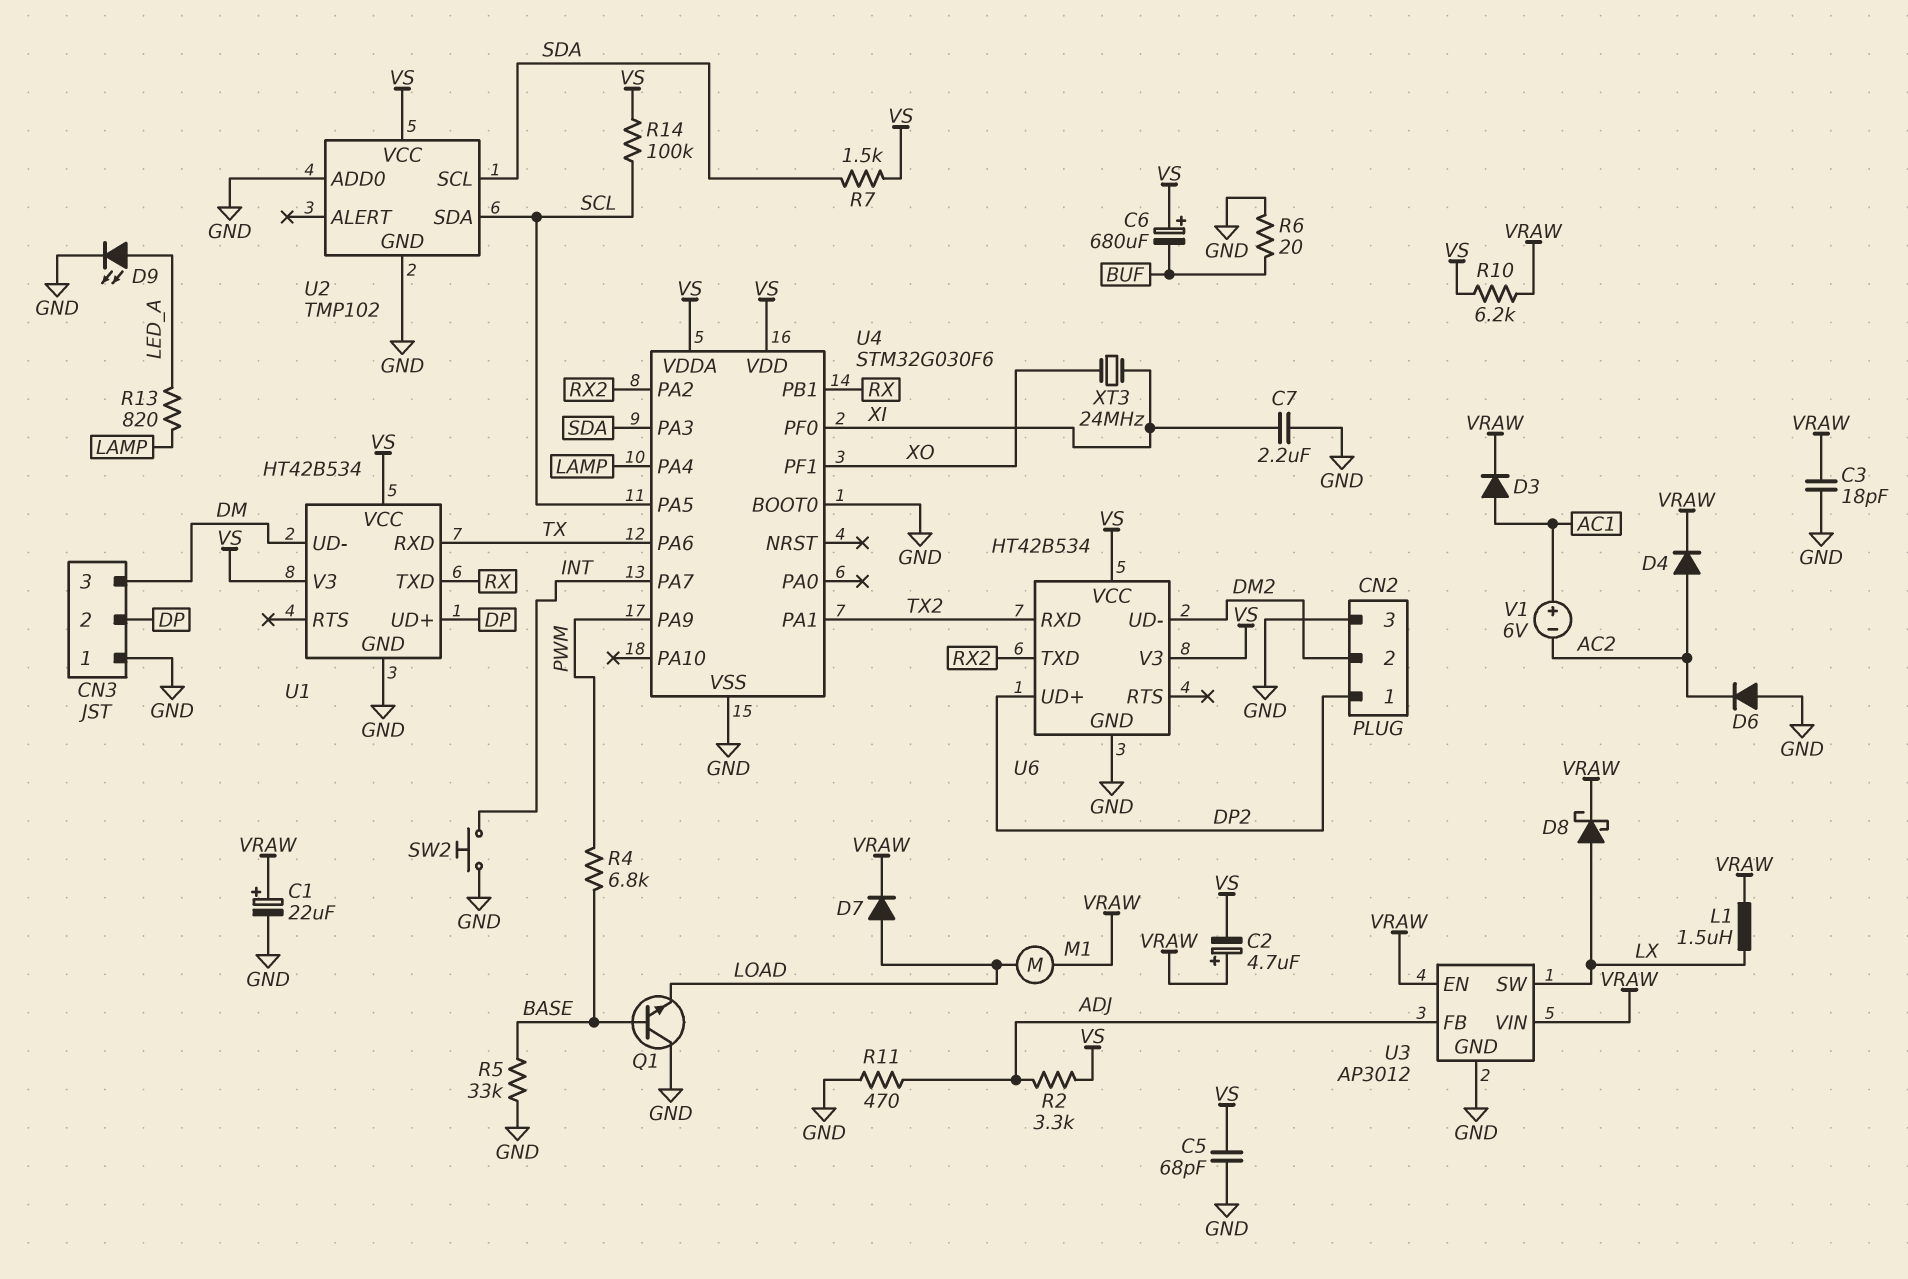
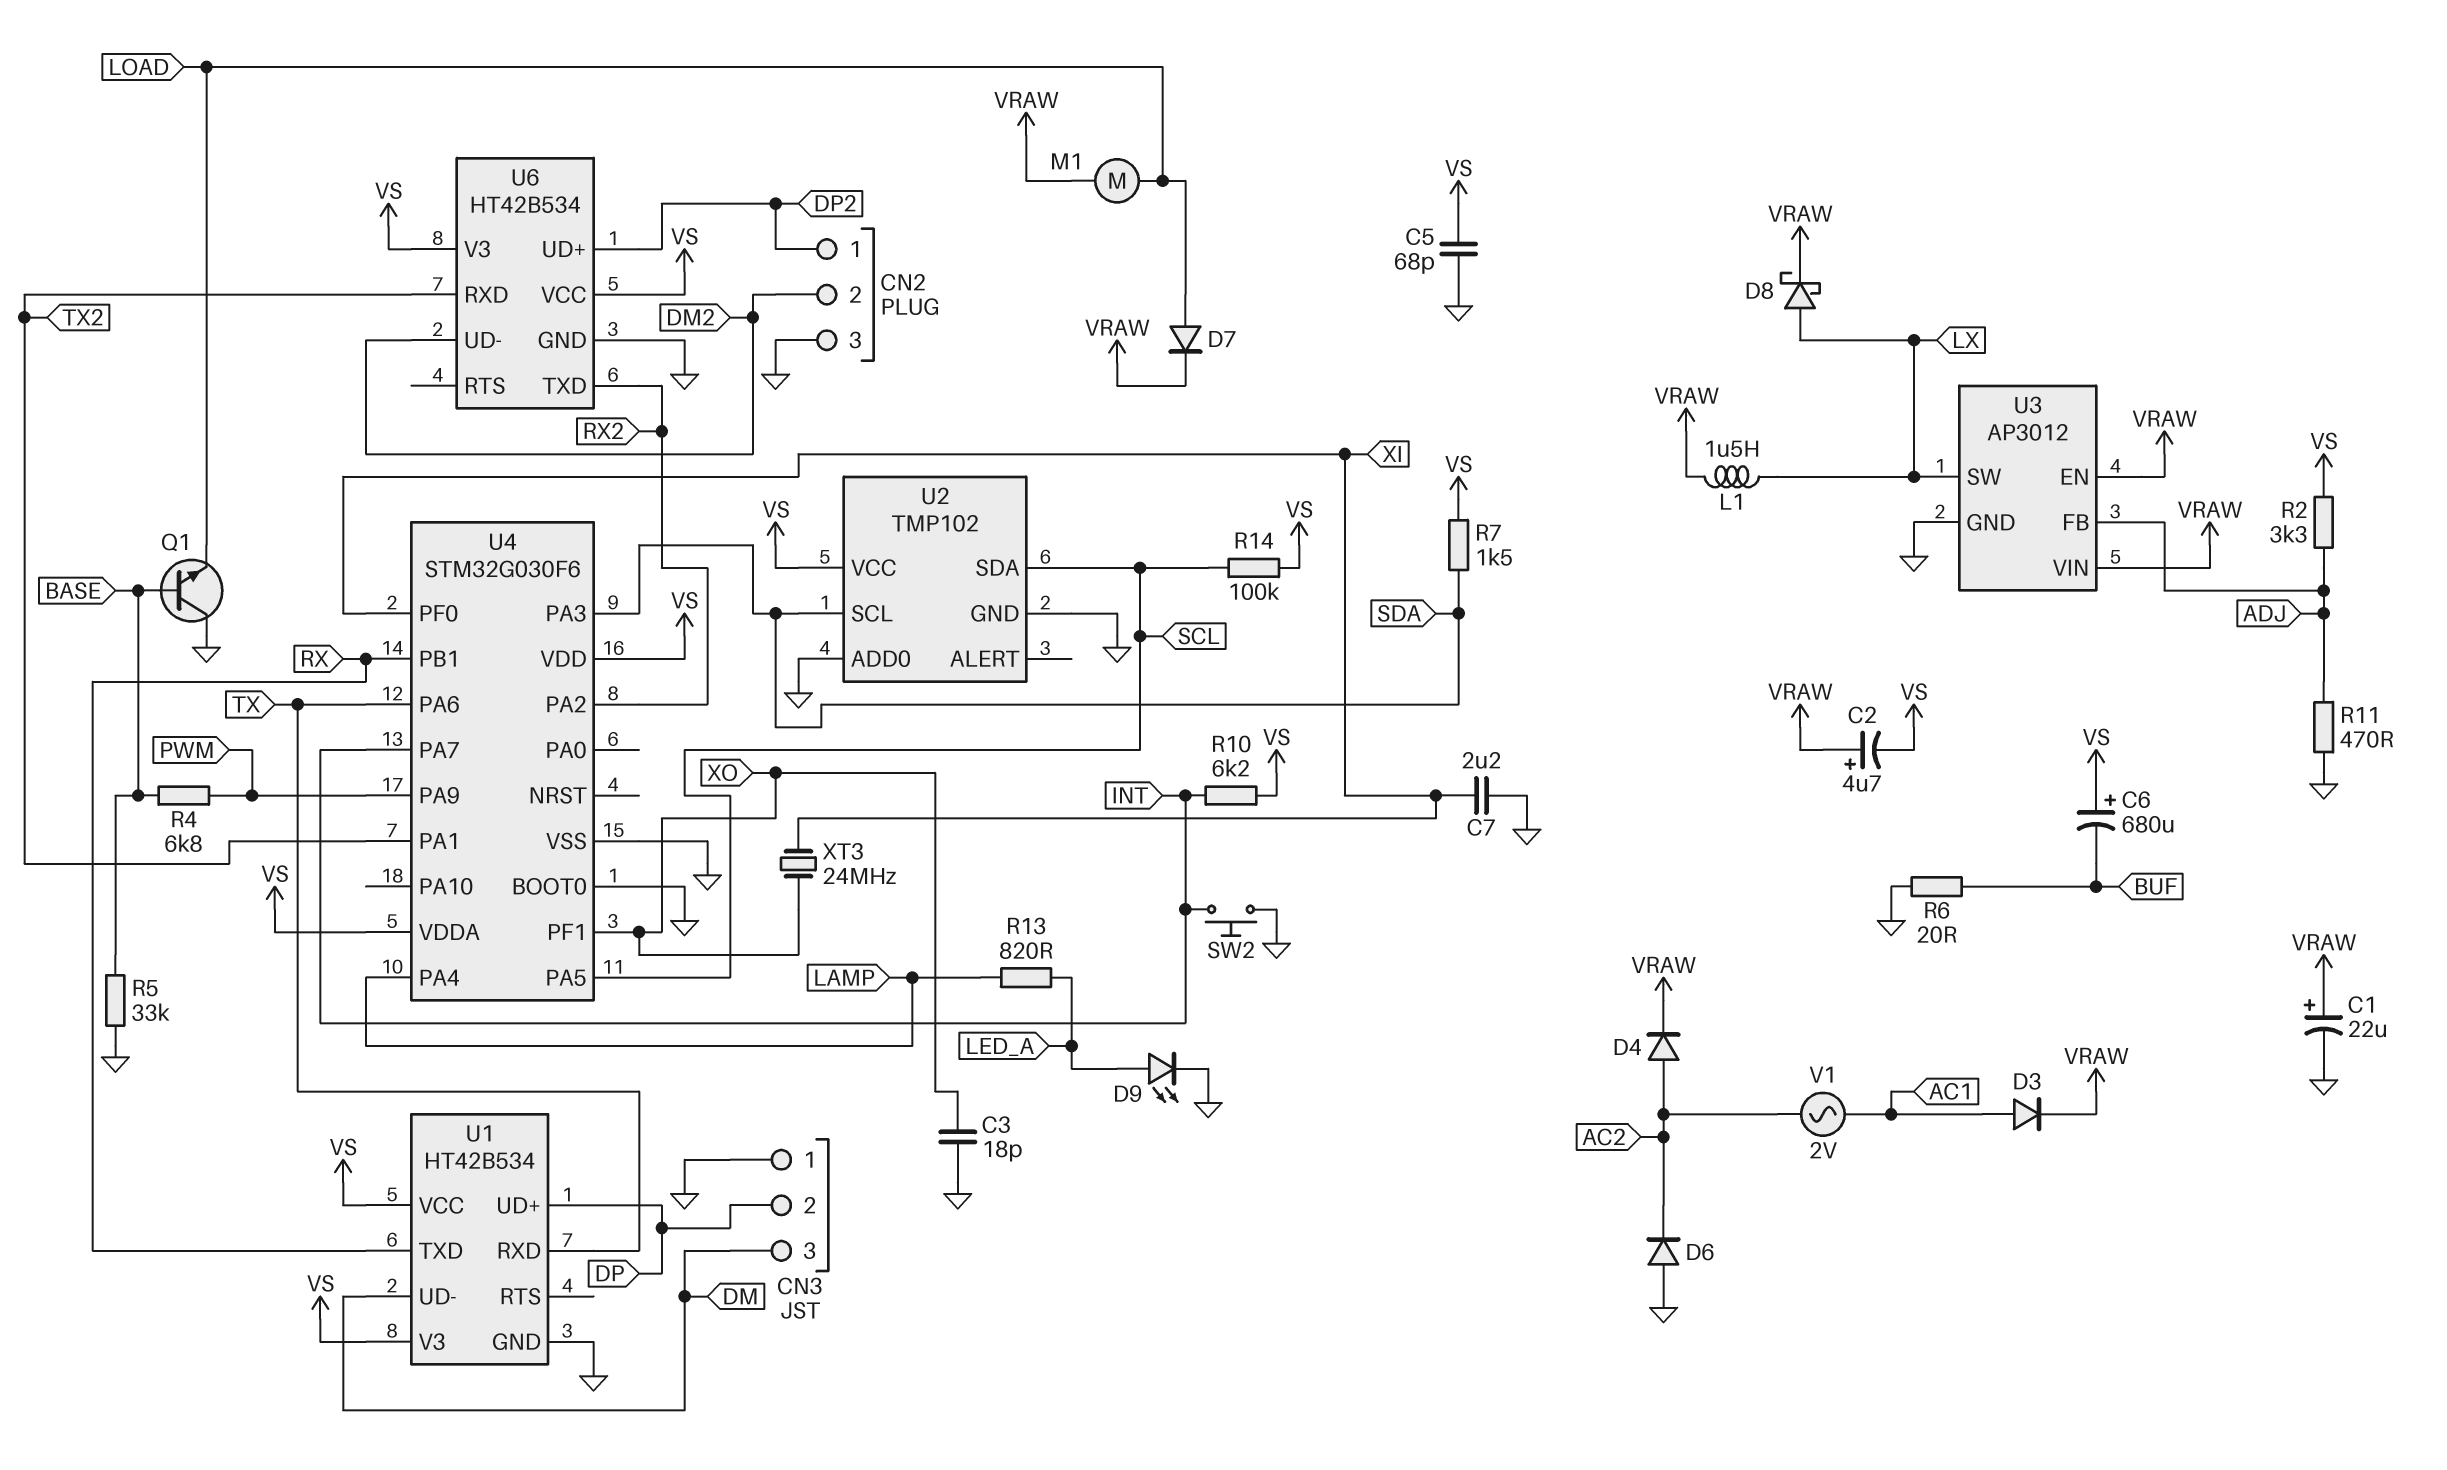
C3: 18pF (GND, VRAW) -> 18pF (GND, XO)
R10: 6.2k (VRAW, VS) -> 6.2k (INT, VS)
V1: 6V (plus AC1, minus AC2) -> AC 2V (AC1, AC2)

